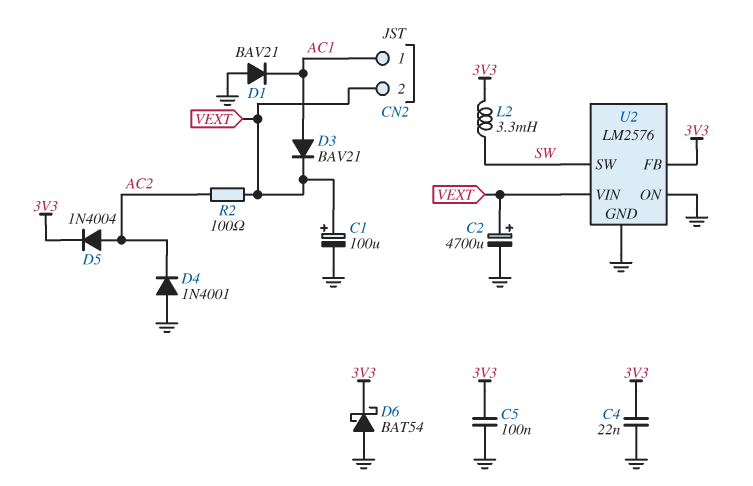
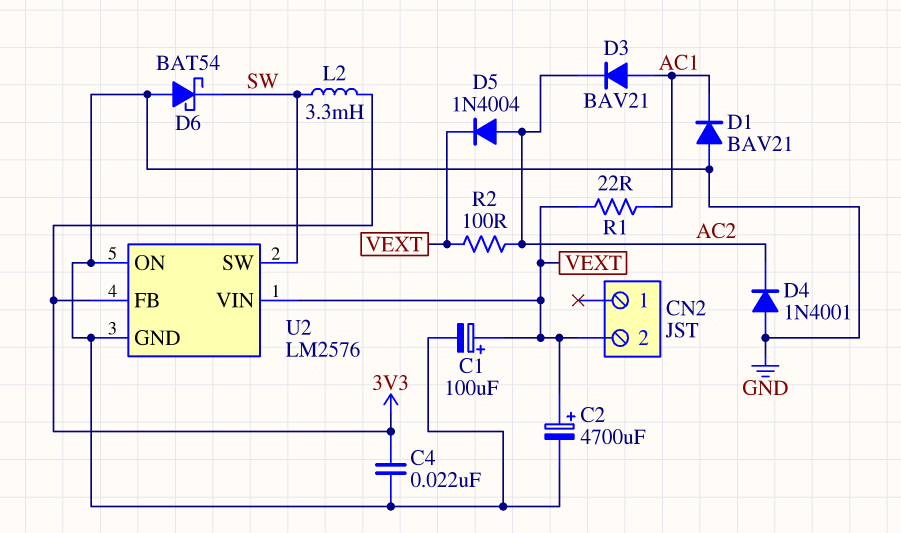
C5: 100nF (3V3, GND) -> none
CN2 pin 1: AC1 -> none
D3: diode BAV21 (A AC1, K VEXT) -> diode BAV21 (A AC1, K AC2)
D5: diode 1N4004 (A AC2, K 3V3) -> diode 1N4004 (A AC2, K VEXT)
D6: schottky BAT54 (A GND, K 3V3) -> schottky BAT54 (A GND, K SW)
R1: none -> 22 (AC1, VEXT)

